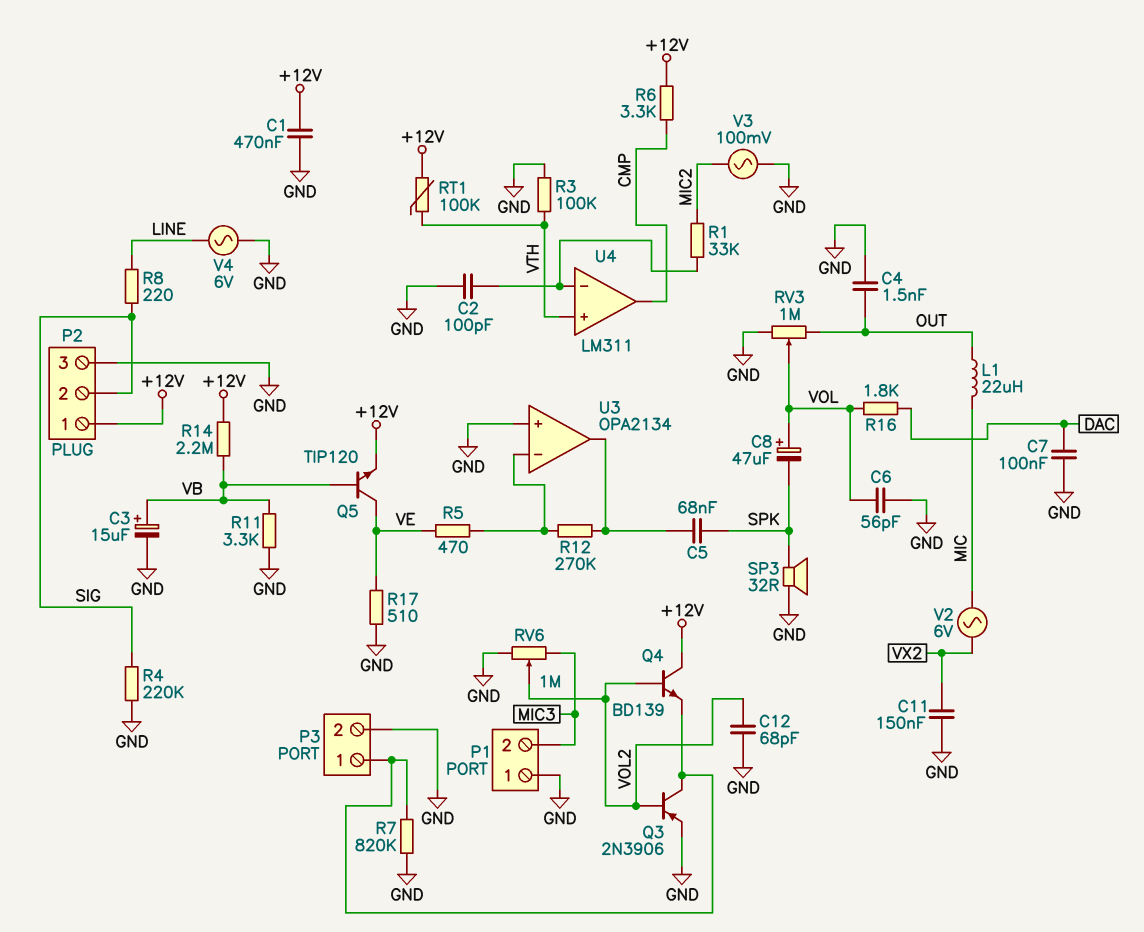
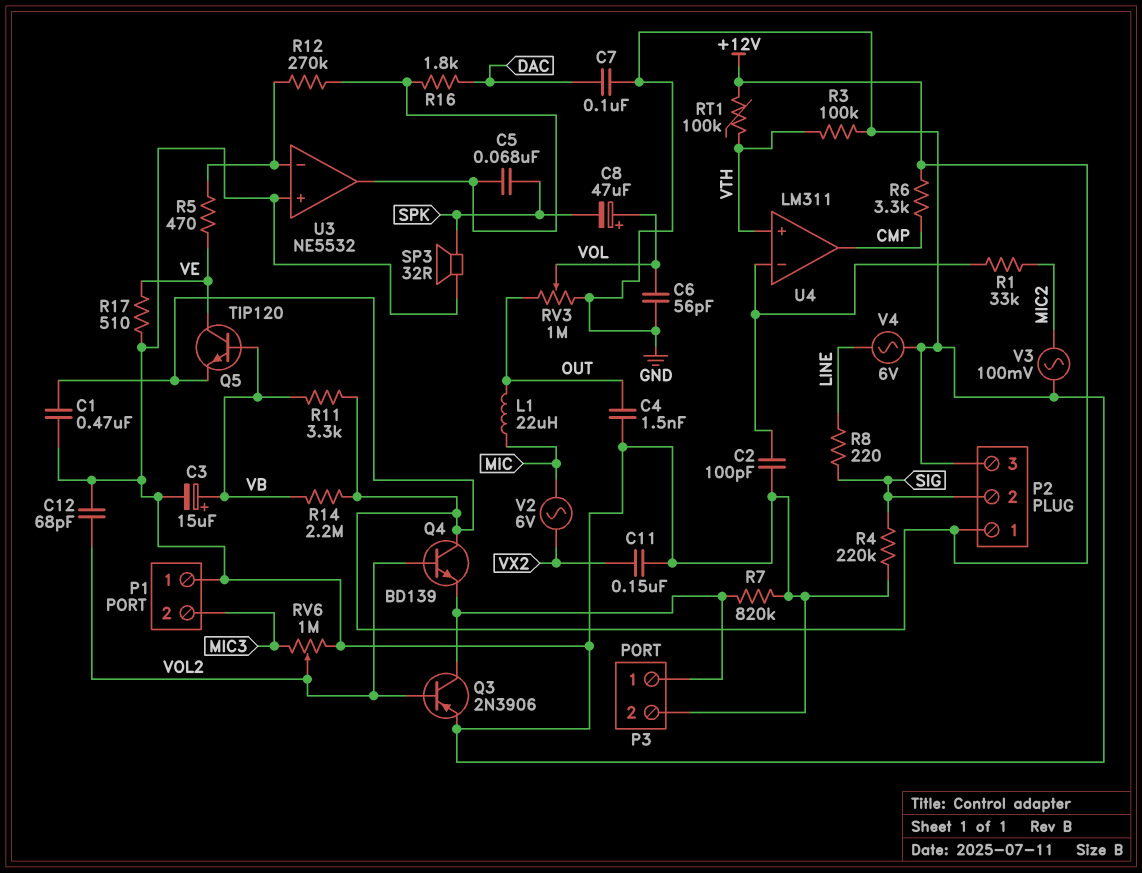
R11: 3.3k (GND, VB) -> 3.3k (+12V, VB)
R16: 1.8k (DAC, VOL) -> 1.8k (DAC, U3/out)
U3: OPA2134 -> NE5532

